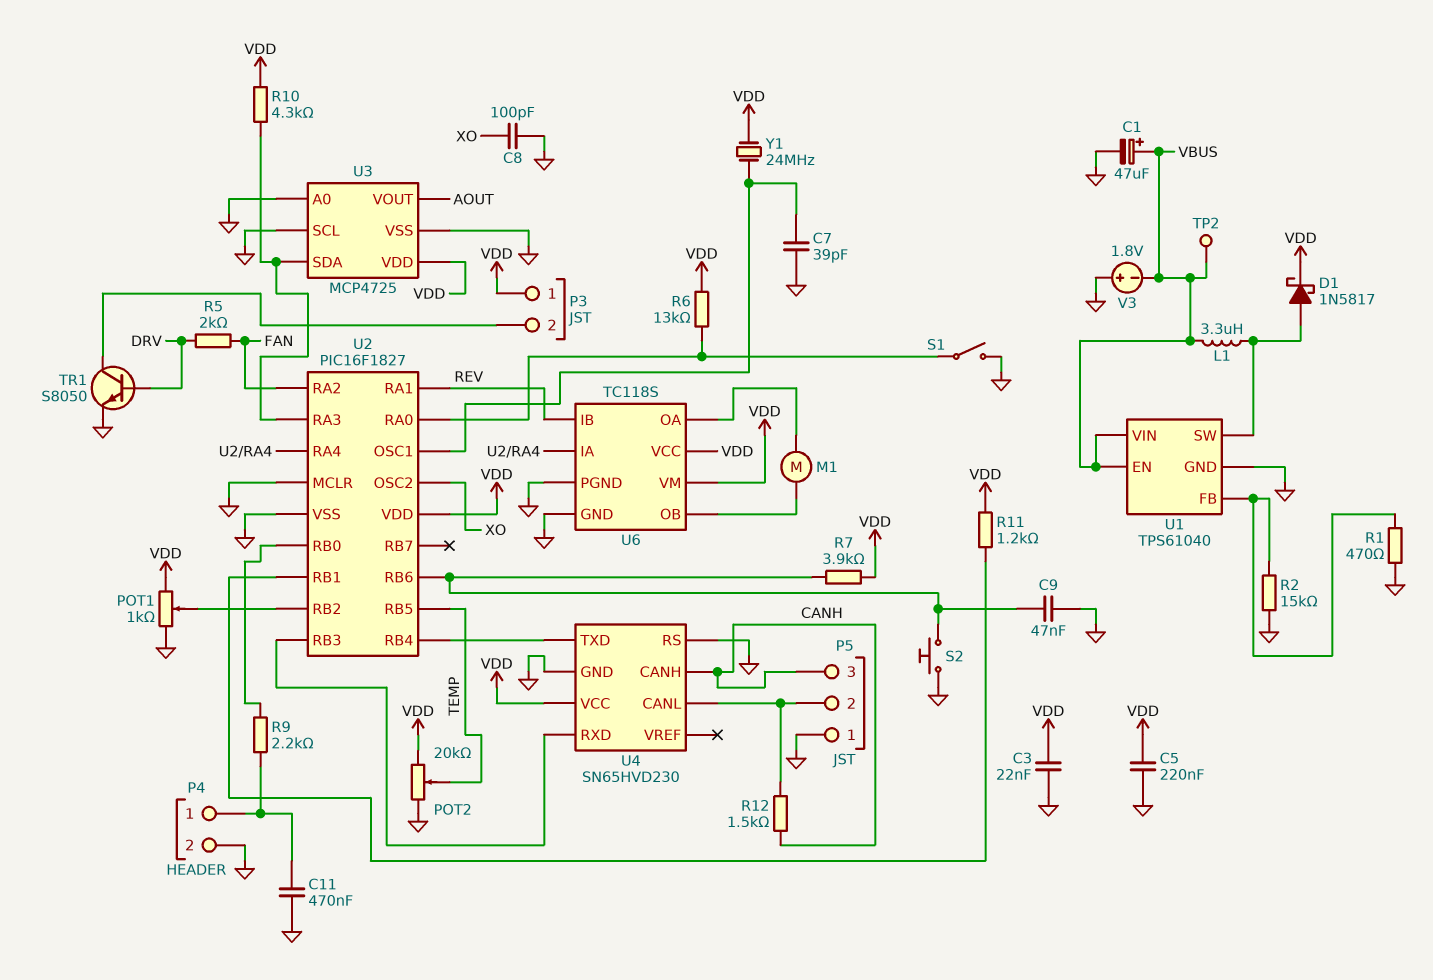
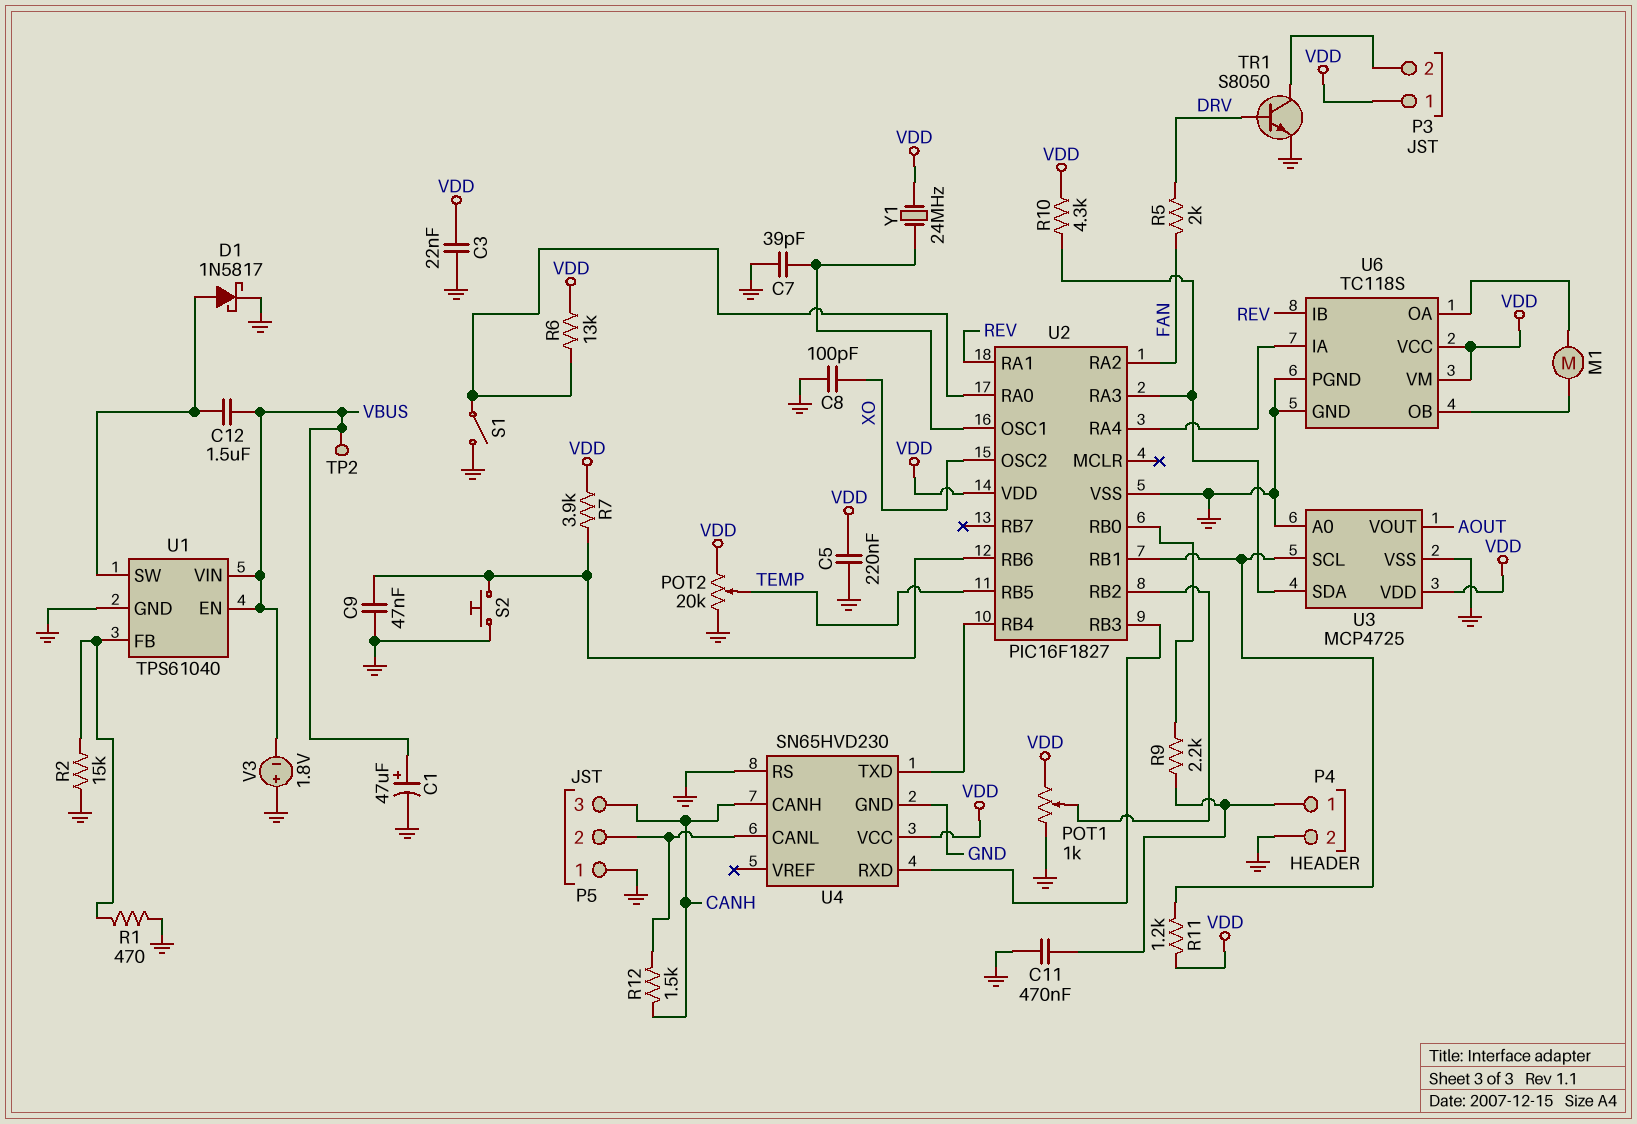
C12: none -> 1.5uF (U1/SW, VBUS)
D1: schottky 1N5817 (A U1/SW, K VDD) -> schottky 1N5817 (A U1/SW, K GND)
L1: 3.3uH (U1/SW, VBUS) -> none
U2 pin MCLR: GND -> none
U3 pin SCL: GND -> U2/RB1

